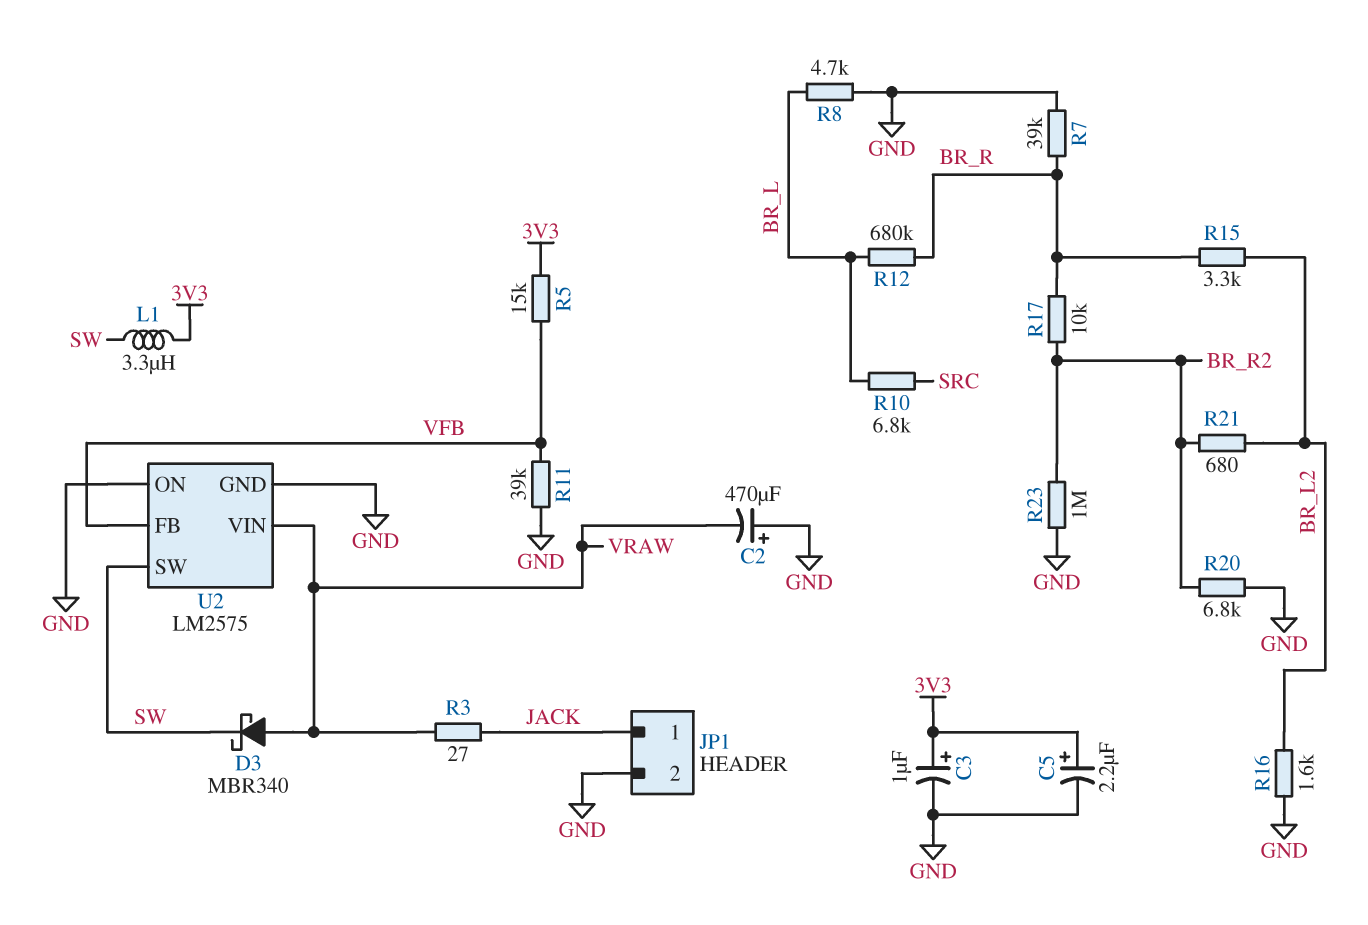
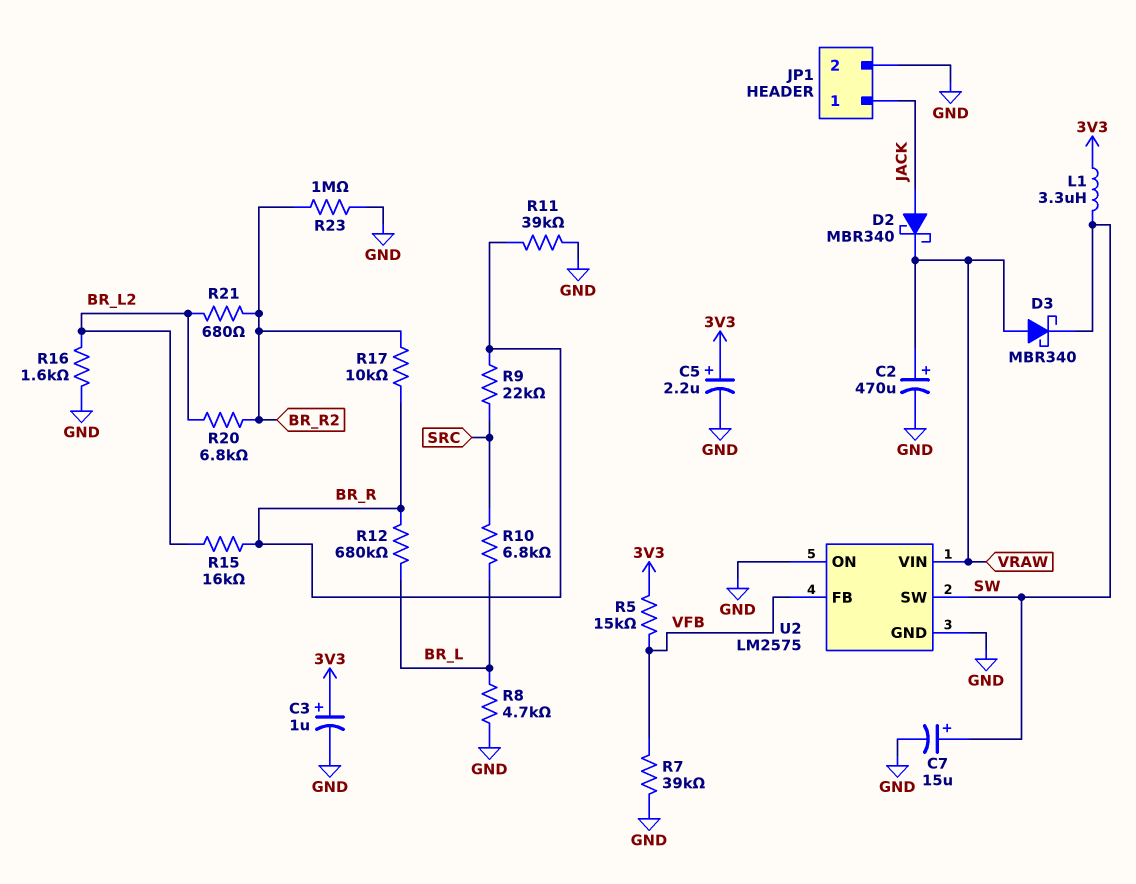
C2: 470uF (plus GND, minus VRAW) -> 470uF (plus VRAW, minus GND)
C7: none -> 15uF (plus SW, minus GND)
D2: none -> schottky MBR340 (A JACK, K VRAW)
R3: 27 (JACK, VRAW) -> none
R7: 39k (BR_R, GND) -> 39k (GND, VFB)
R9: none -> 22k (BR_R, SRC)
R11: 39k (GND, VFB) -> 39k (BR_R, GND)
R15: 3.3k (BR_L2, BR_R) -> 16k (BR_L2, BR_R)
R20: 6.8k (BR_R2, GND) -> 6.8k (BR_L2, BR_R2)

